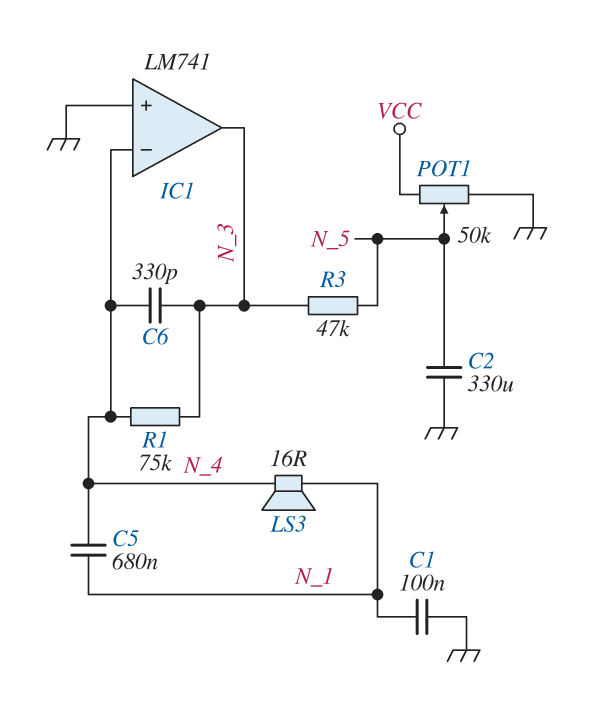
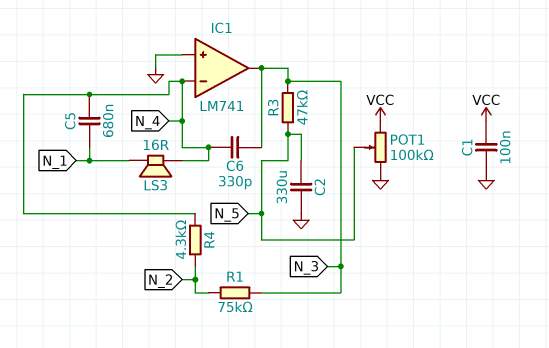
C1: 100nF (GND, N_1) -> 100nF (GND, VCC)
POT1: 50k (GND, VCC, wiper N_5) -> 100k (GND, VCC, wiper N_5)
R1: 75k (N_3, N_4) -> 75k (N_2, N_3)
R4: none -> 4.3k (N_2, N_4)

